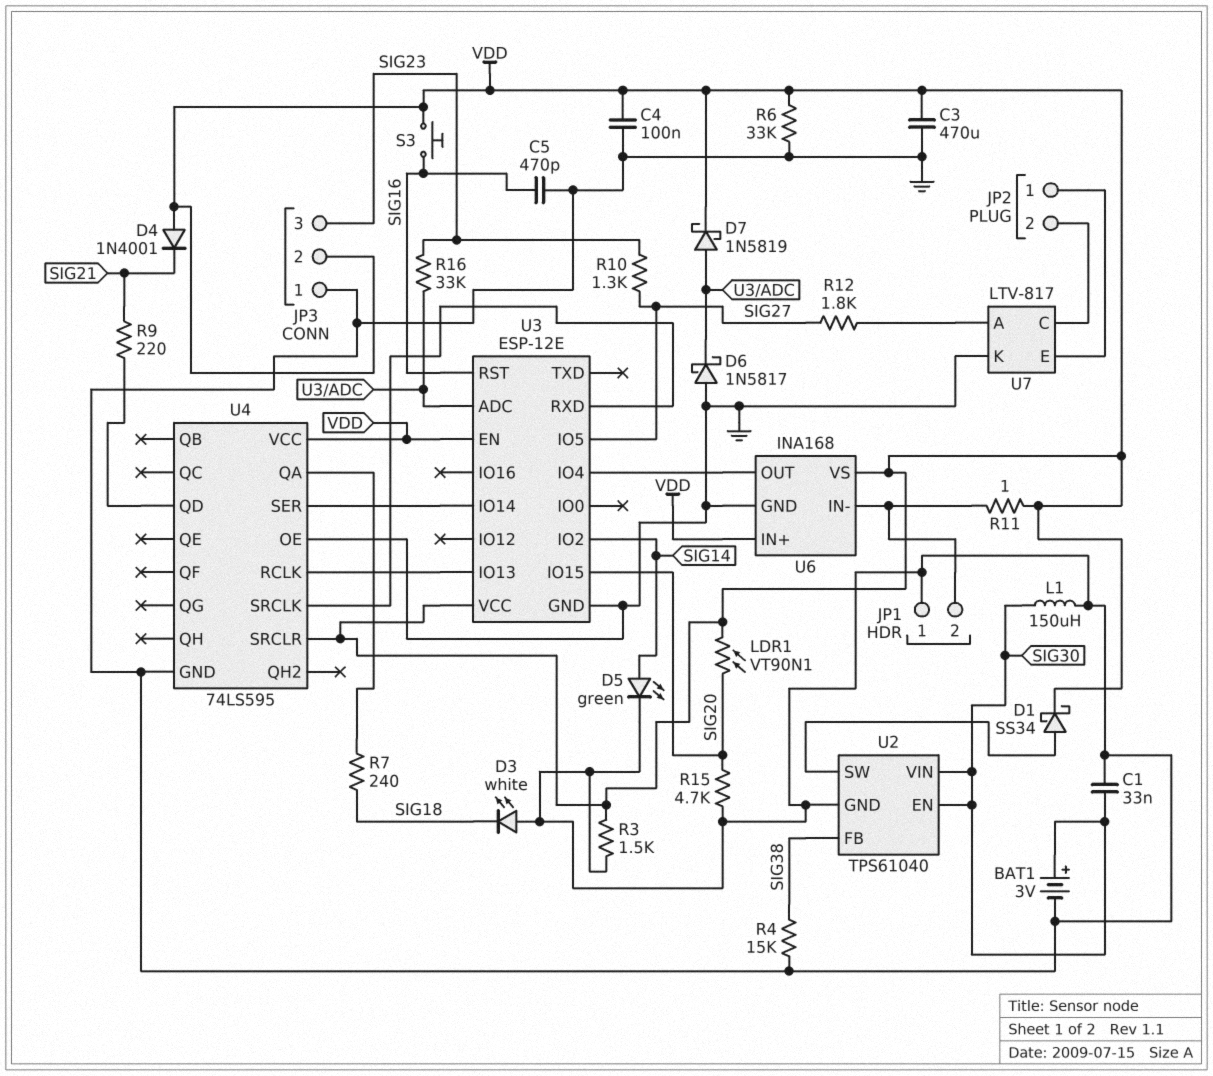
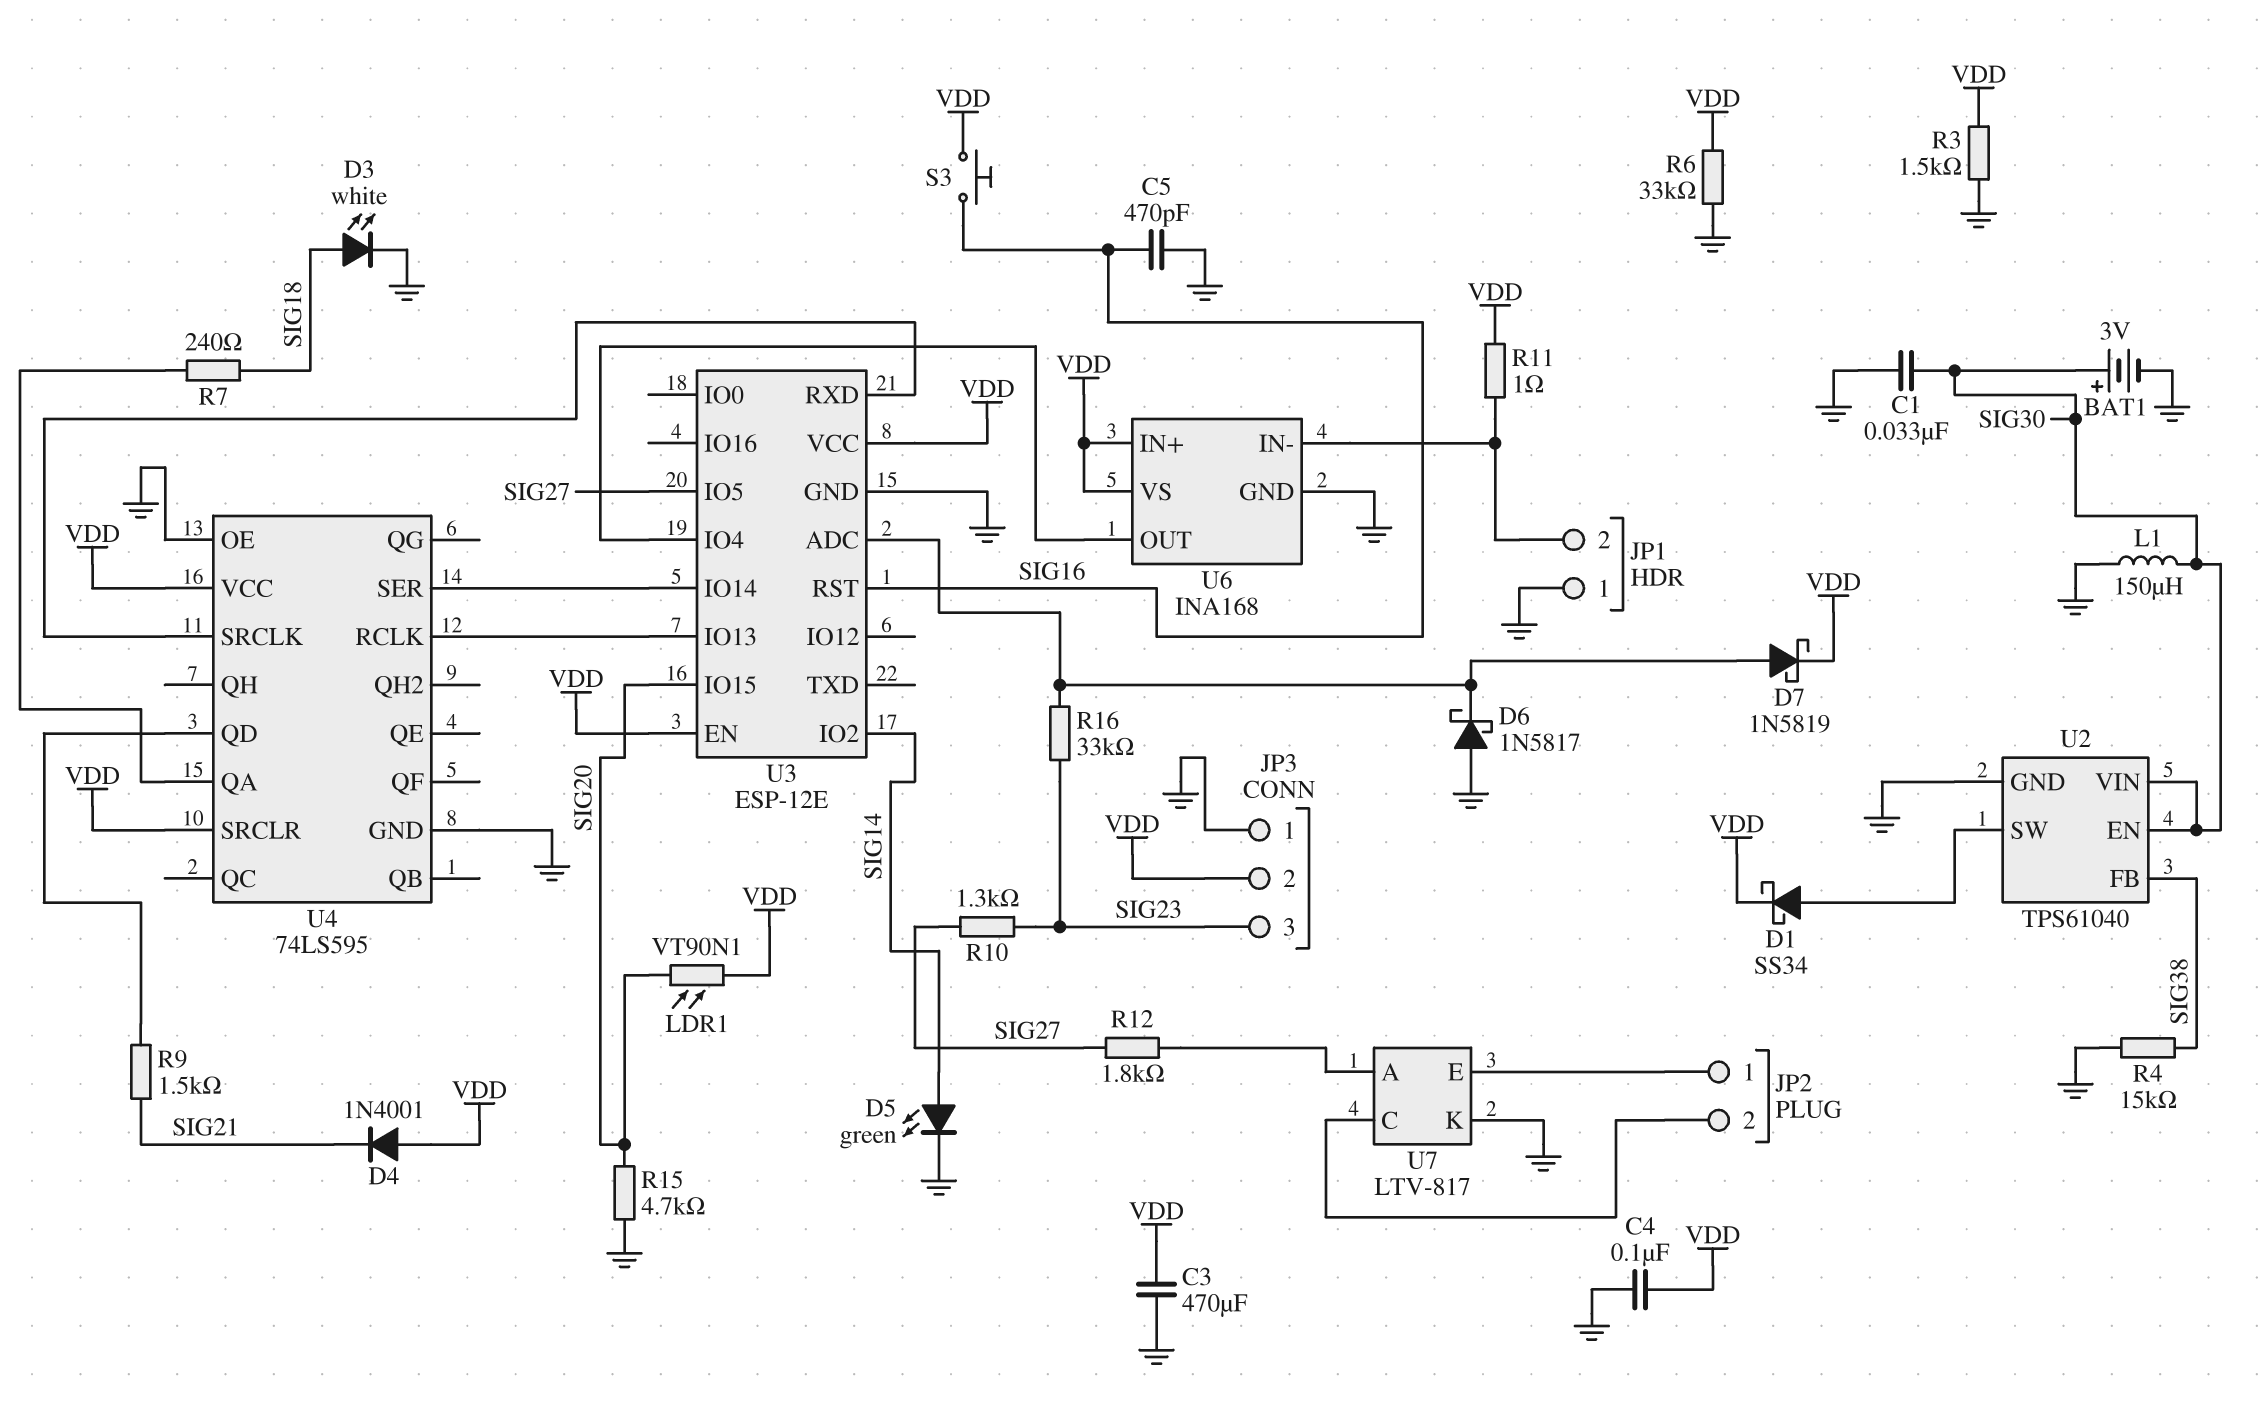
D3: LED white (A GND, K SIG18) -> LED white (A SIG18, K GND)
R9: 220 (SIG21, U4/QD) -> 1.5k (SIG21, U4/QD)

